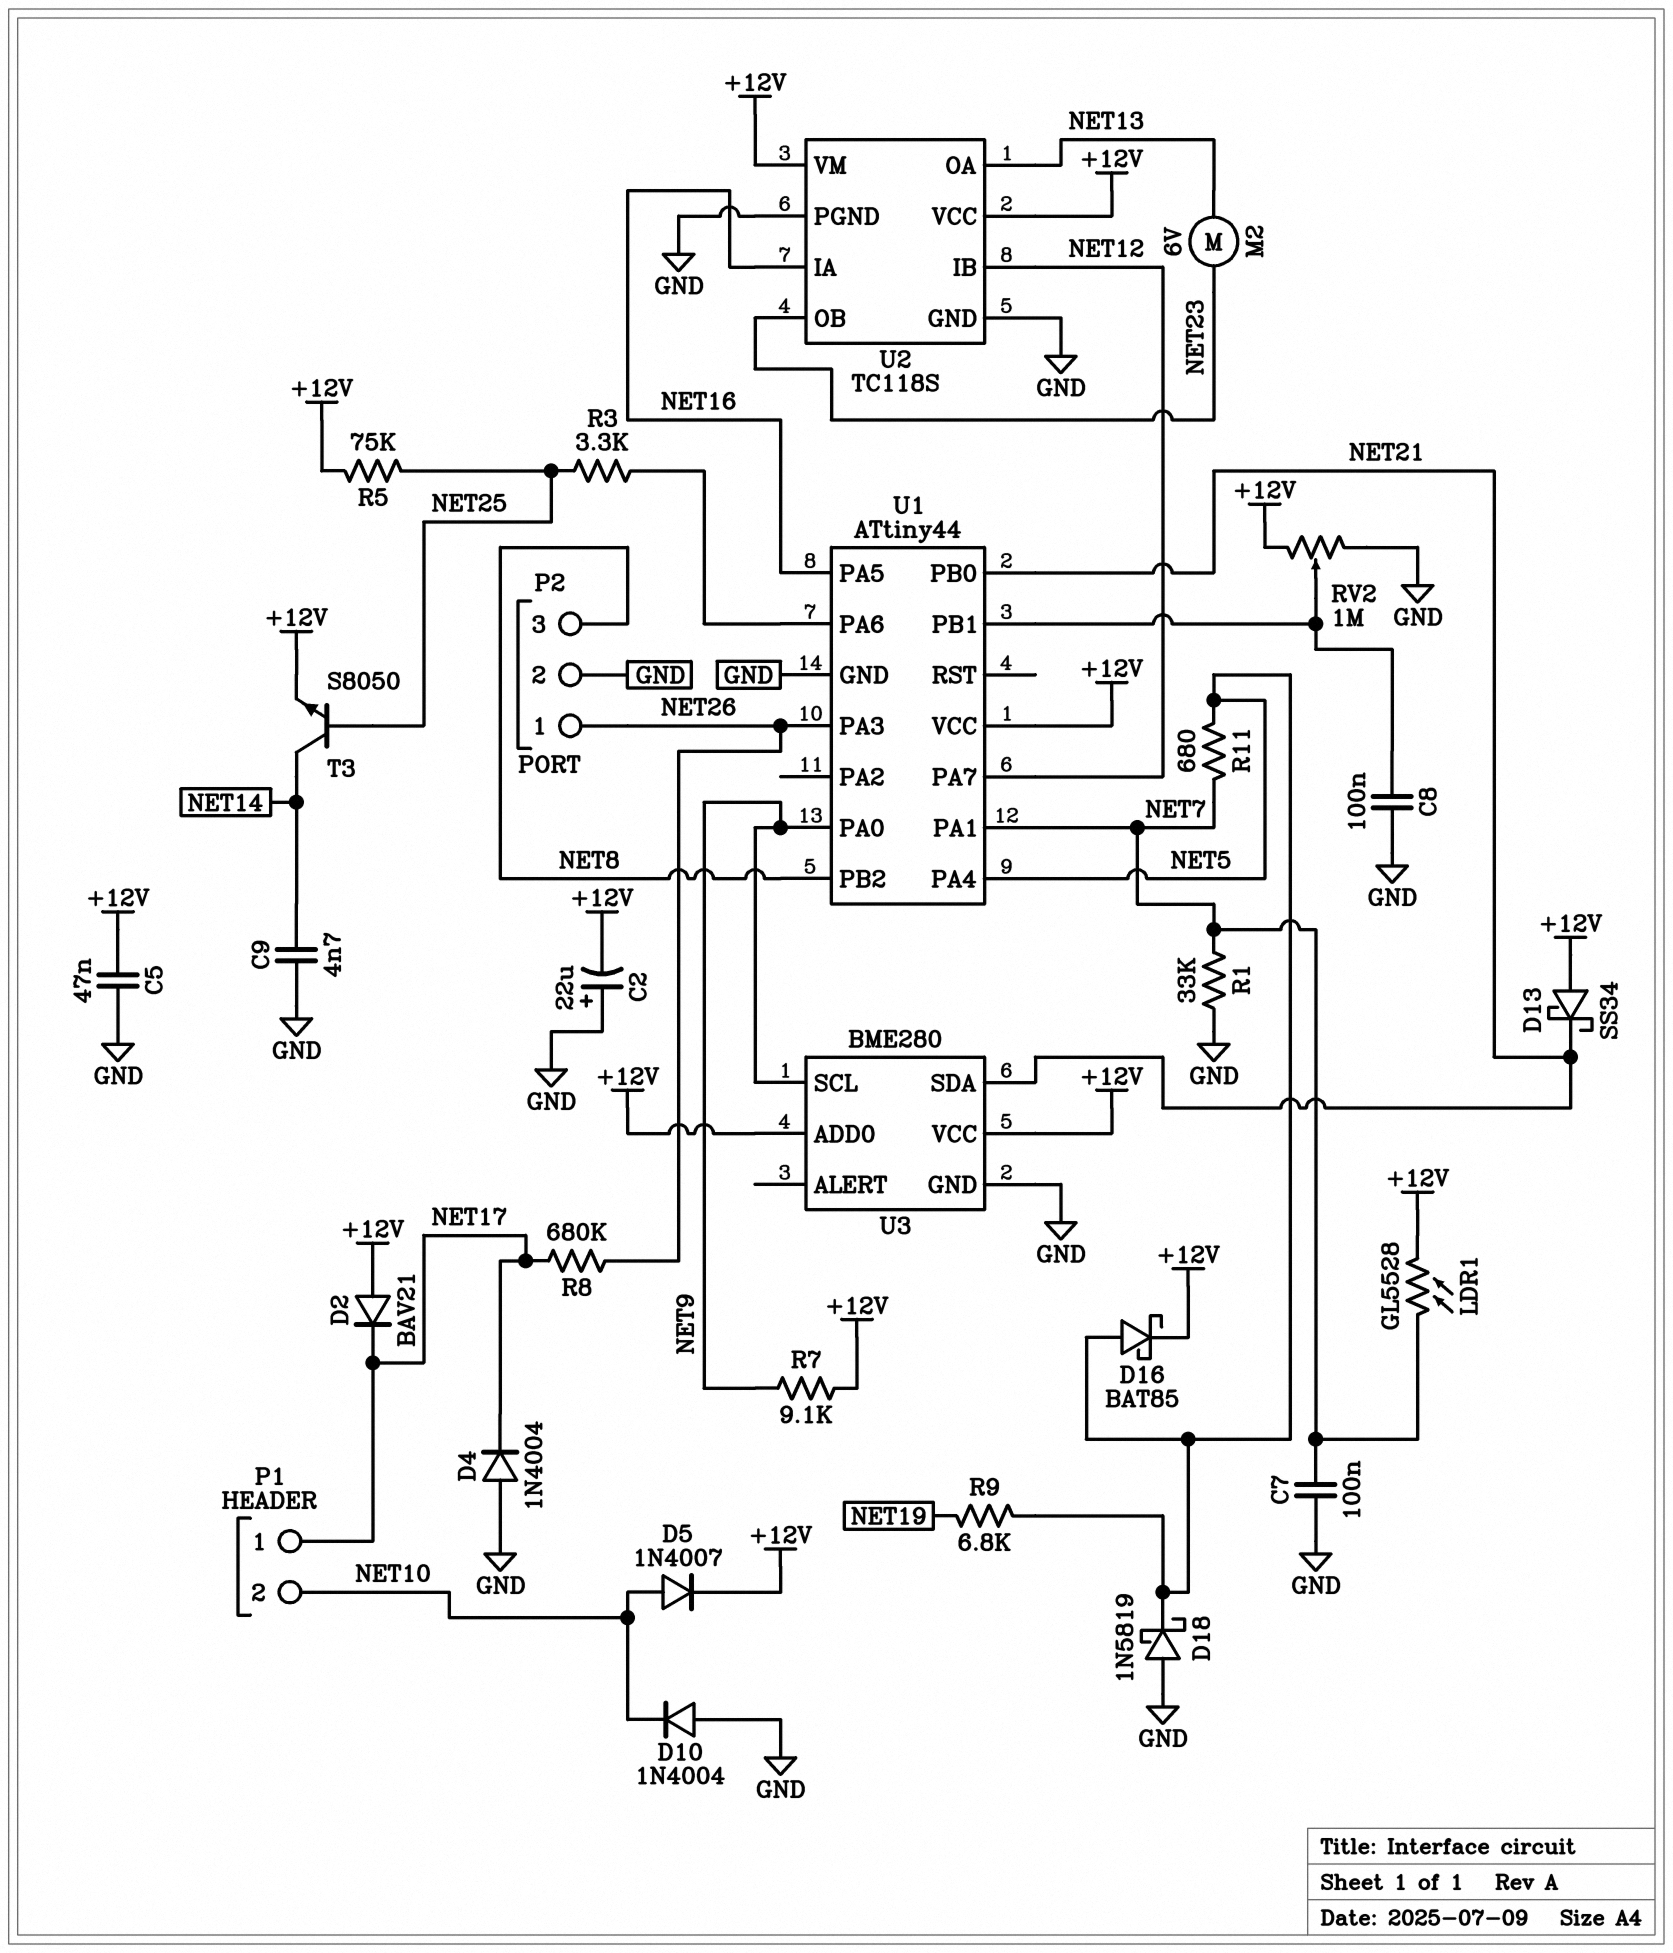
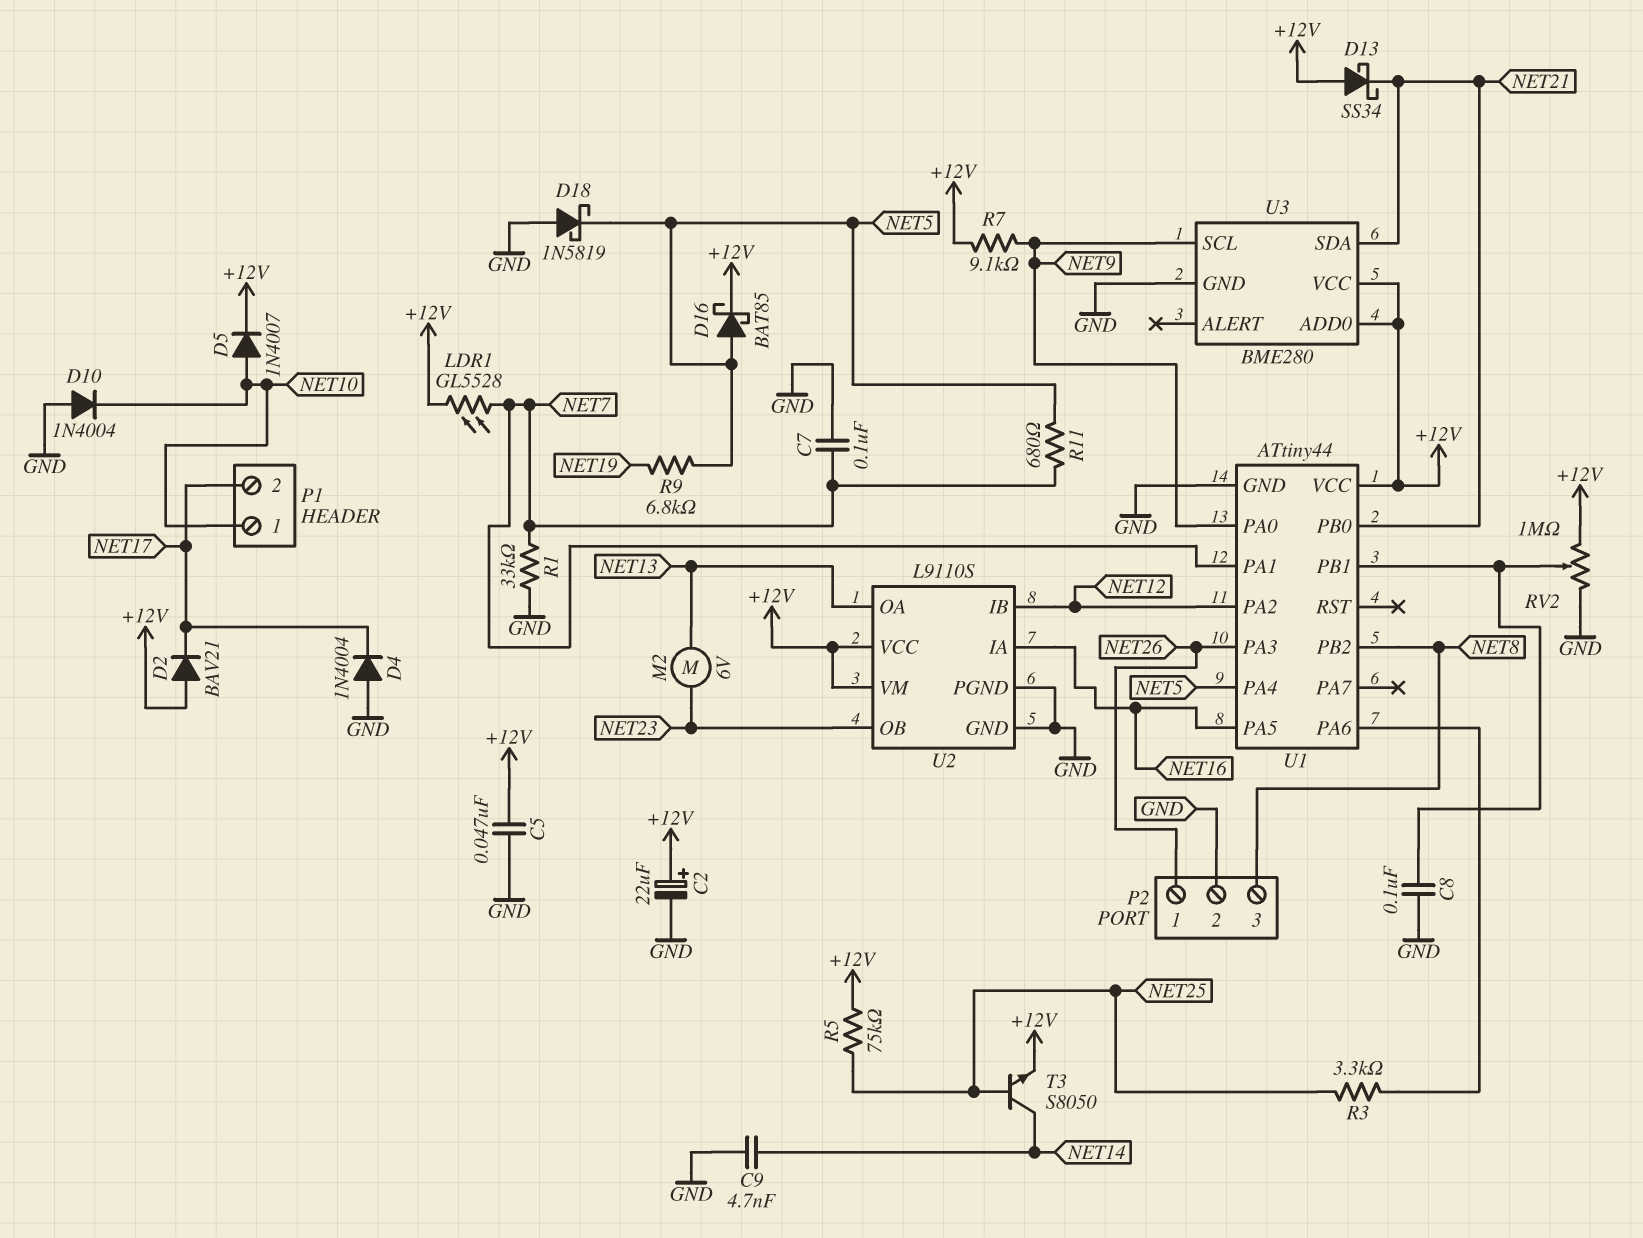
C2: 22uF (plus GND, minus +12V) -> 22uF (plus +12V, minus GND)
P1 pin 1: NET17 -> NET10
P1 pin 2: NET10 -> NET17
R8: 680k (NET17, NET26) -> none
U1 pin PA2: none -> NET12
U1 pin PA7: NET12 -> none
U2: TC118S -> L9110S

